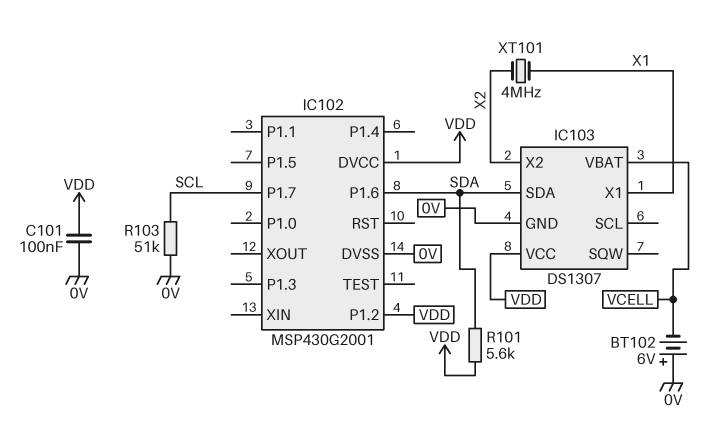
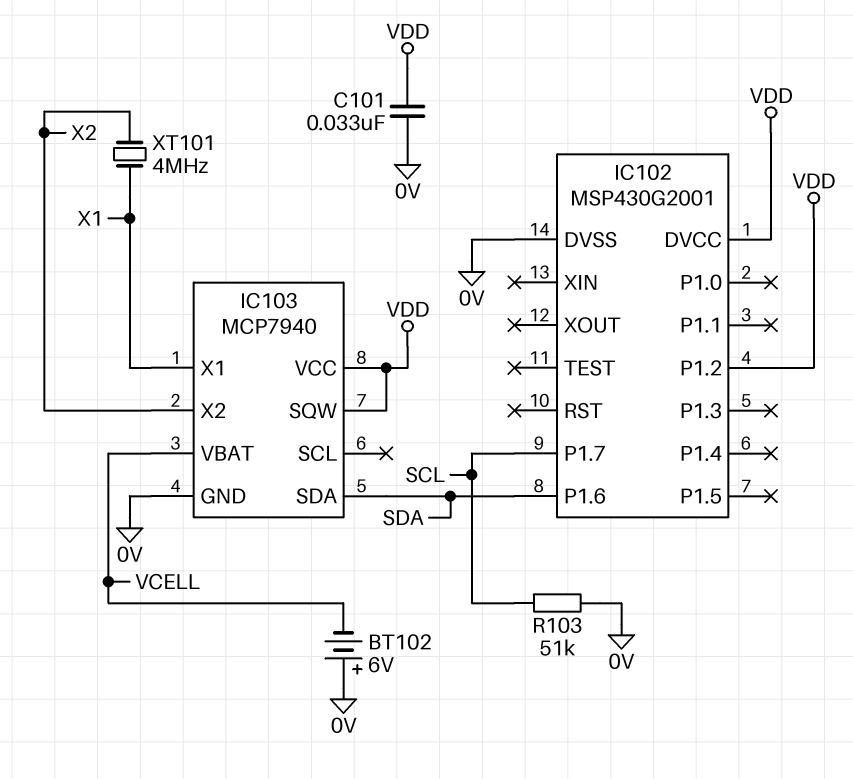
C101: 100nF (0V, VDD) -> 33nF (0V, VDD)
IC103: DS1307 -> MCP7940
IC103 pin SQW: none -> VDD
R101: 5.6k (SDA, VDD) -> none

